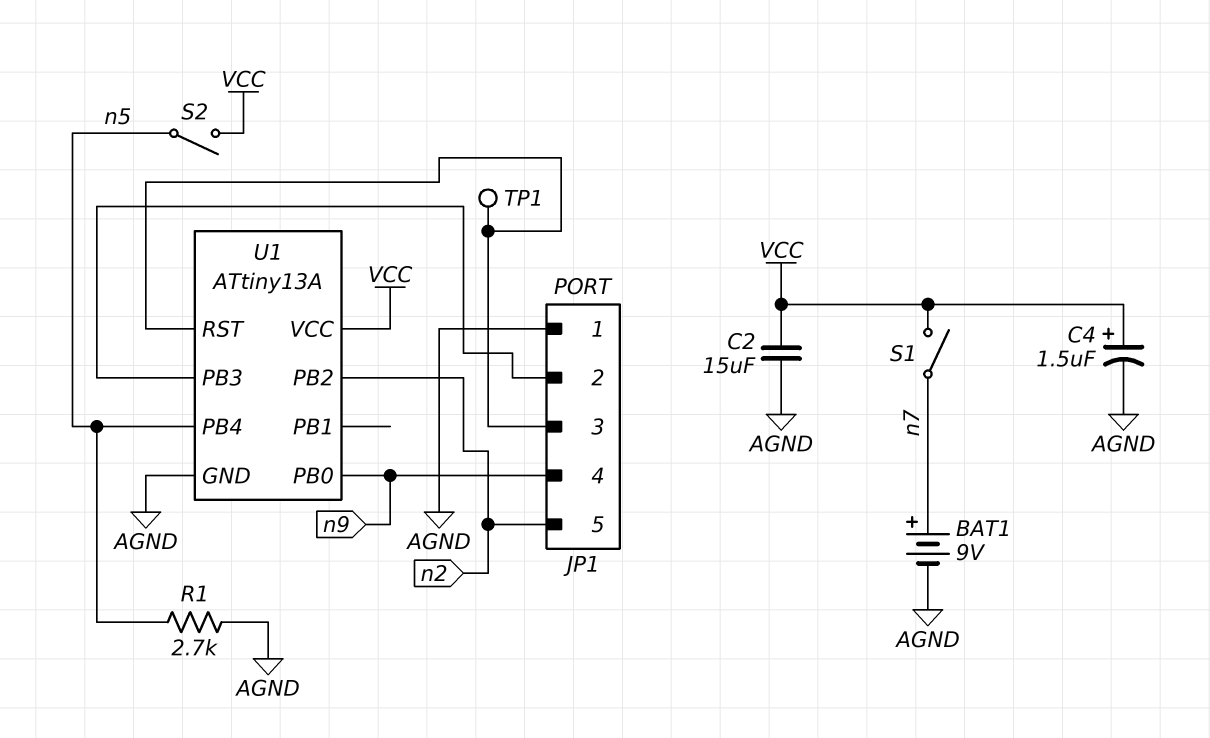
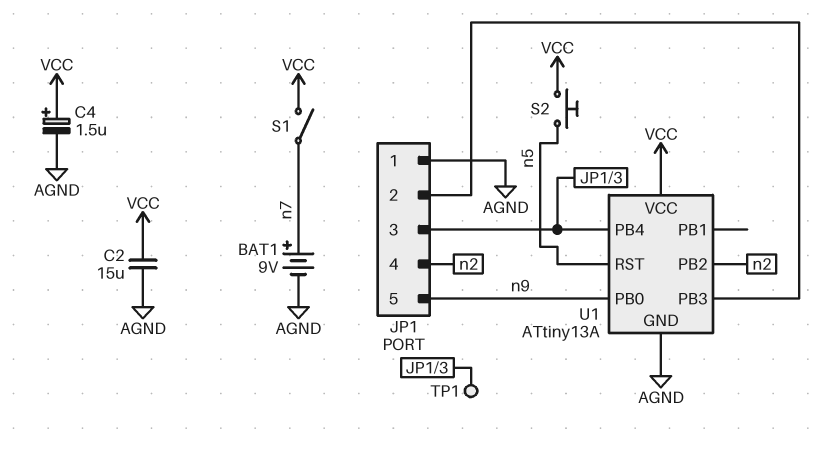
JP1 pin 4: n9 -> n2
JP1 pin 5: n2 -> n9
R1: 2.7k (AGND, n5) -> none
S2: switch (VCC, n5) -> button (VCC, n5)
U1 pin PB4: n5 -> JP1/3
U1 pin RST: JP1/3 -> n5

